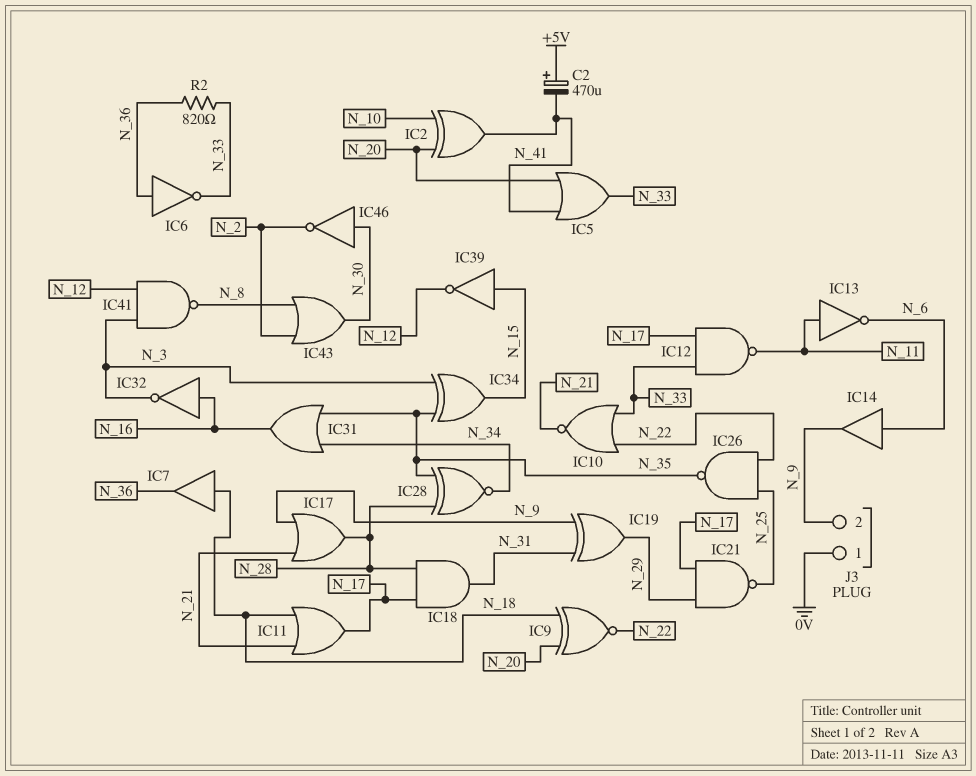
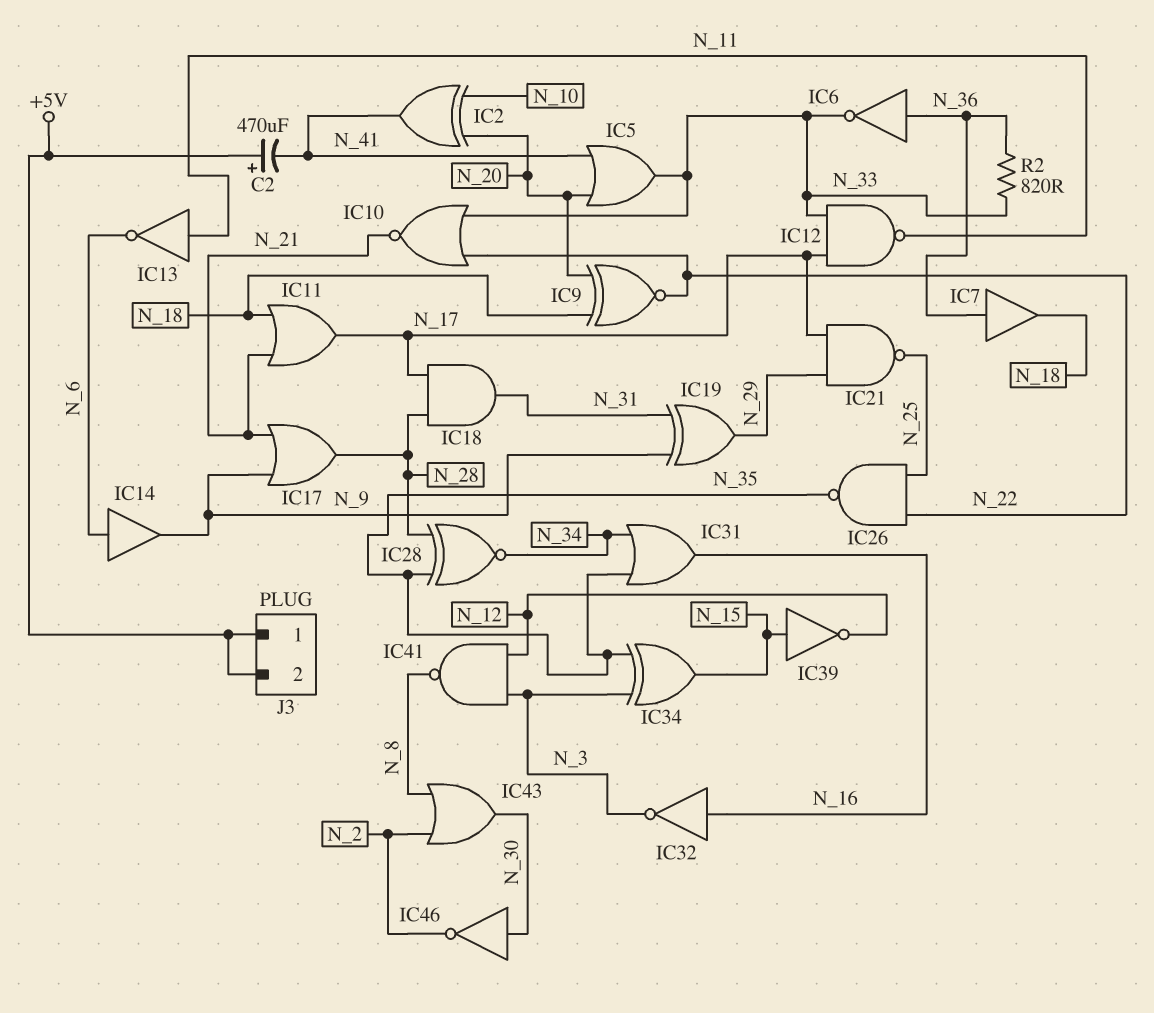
IC7: buffer (in N_18, out N_36) -> buffer (in N_36, out N_18)
J3 pin 1: 0V -> +5V
J3 pin 2: N_9 -> +5V

